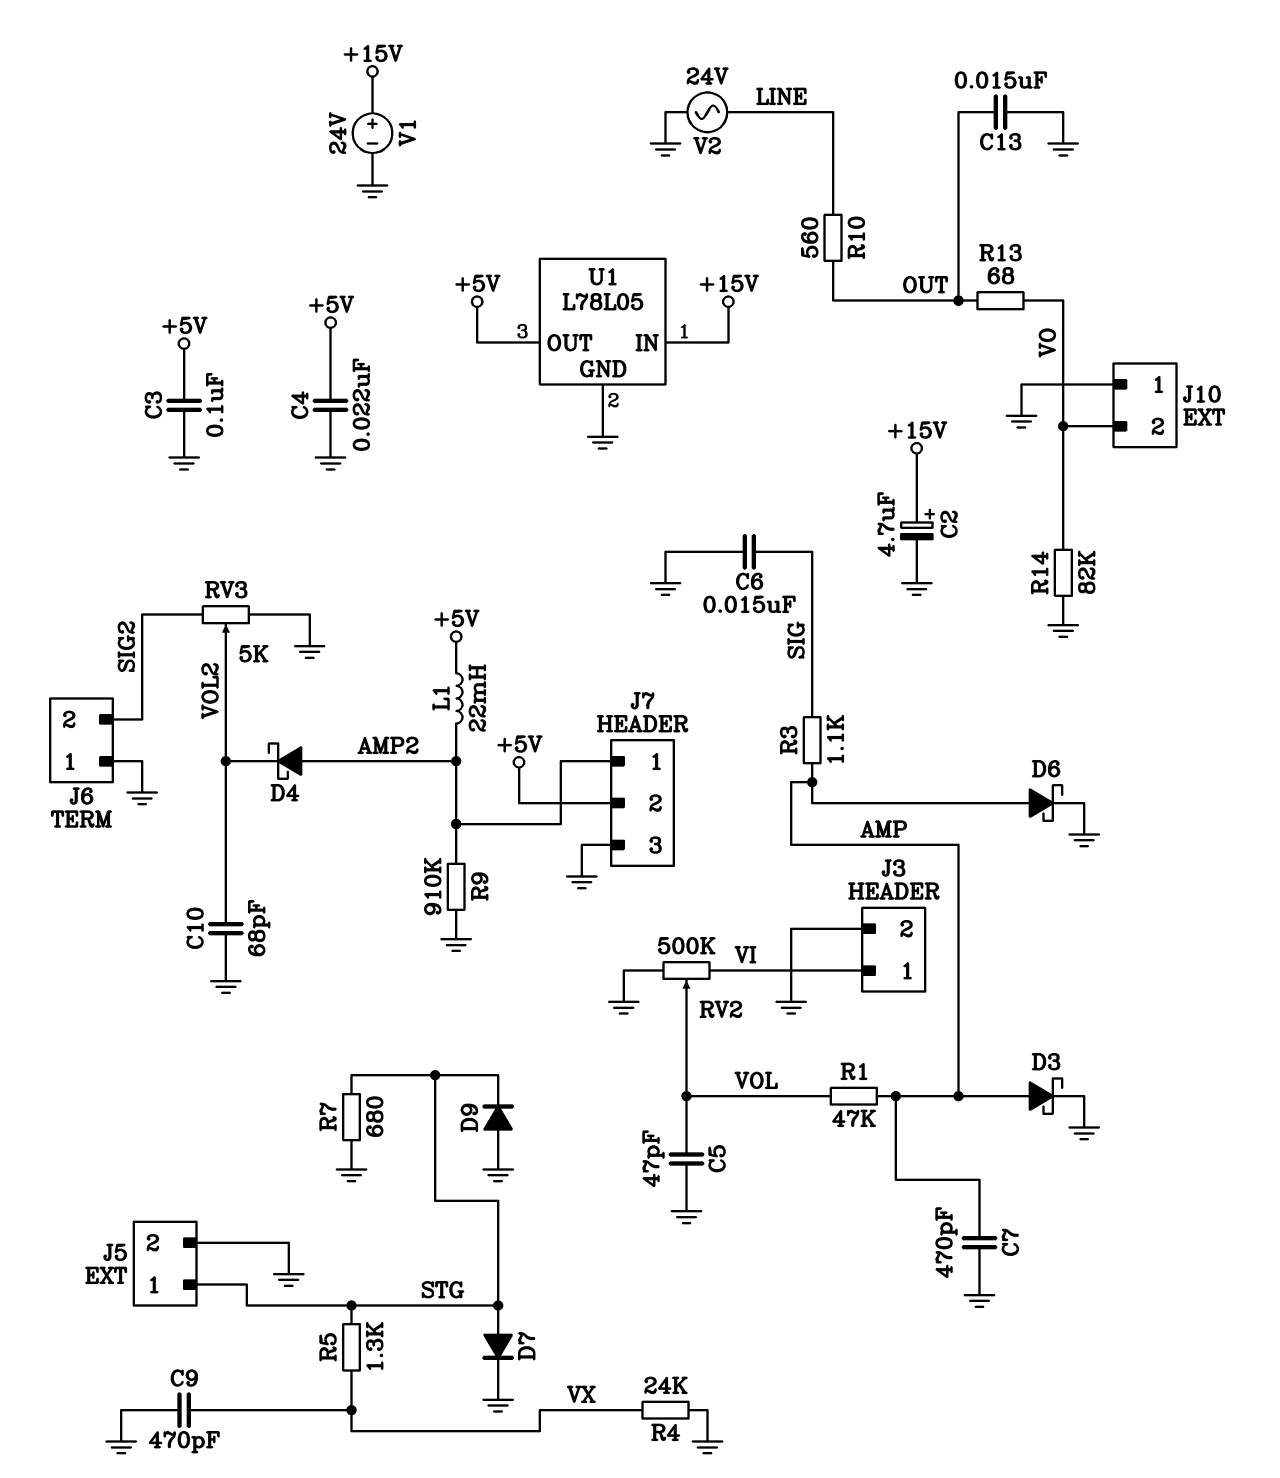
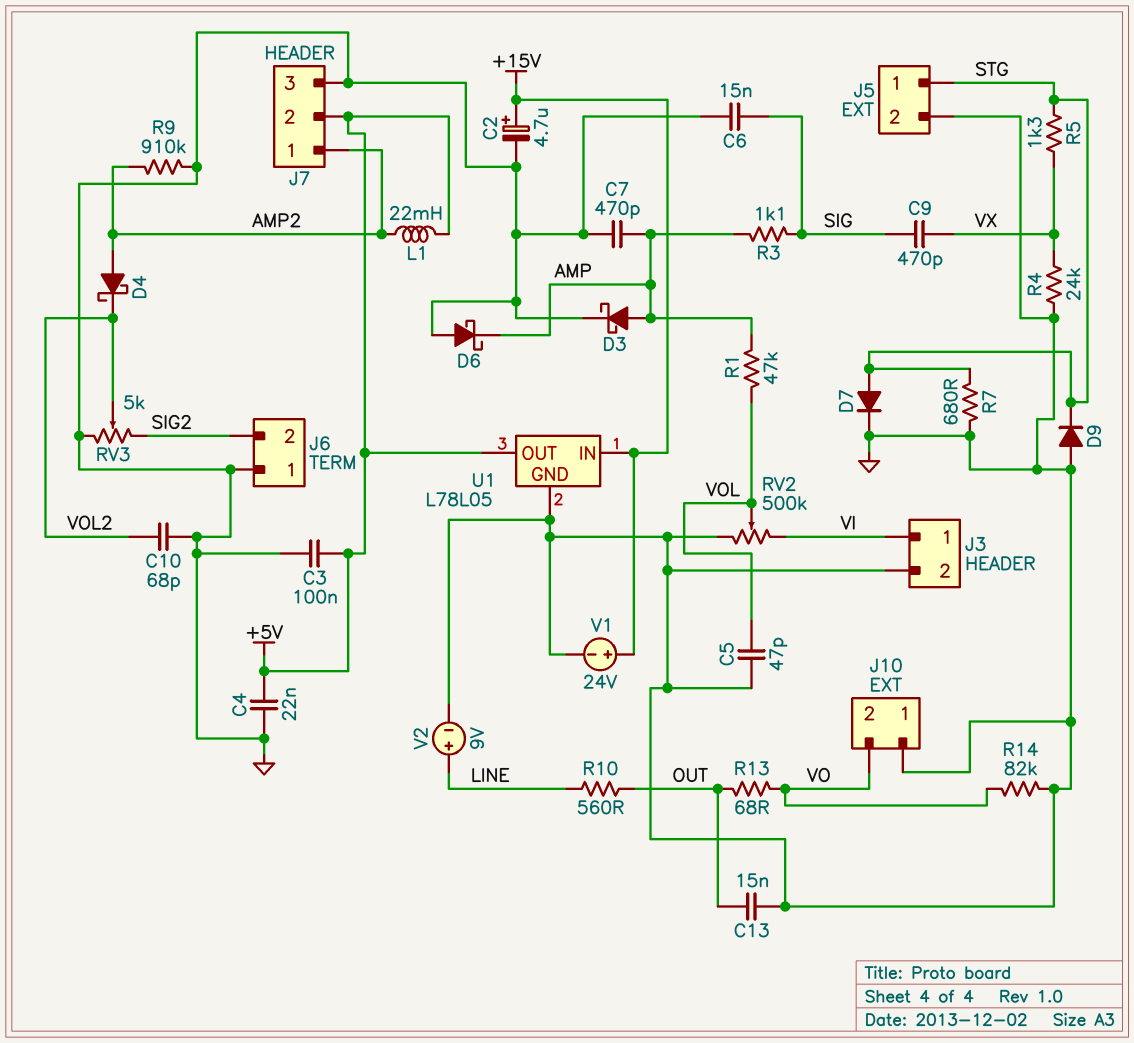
C9: 470pF (GND, VX) -> 470pF (SIG, VX)
D6: schottky (A AMP, K GND) -> schottky (A GND, K AMP)
V2: AC 24V (GND, LINE) -> 9V (plus LINE, minus GND)

